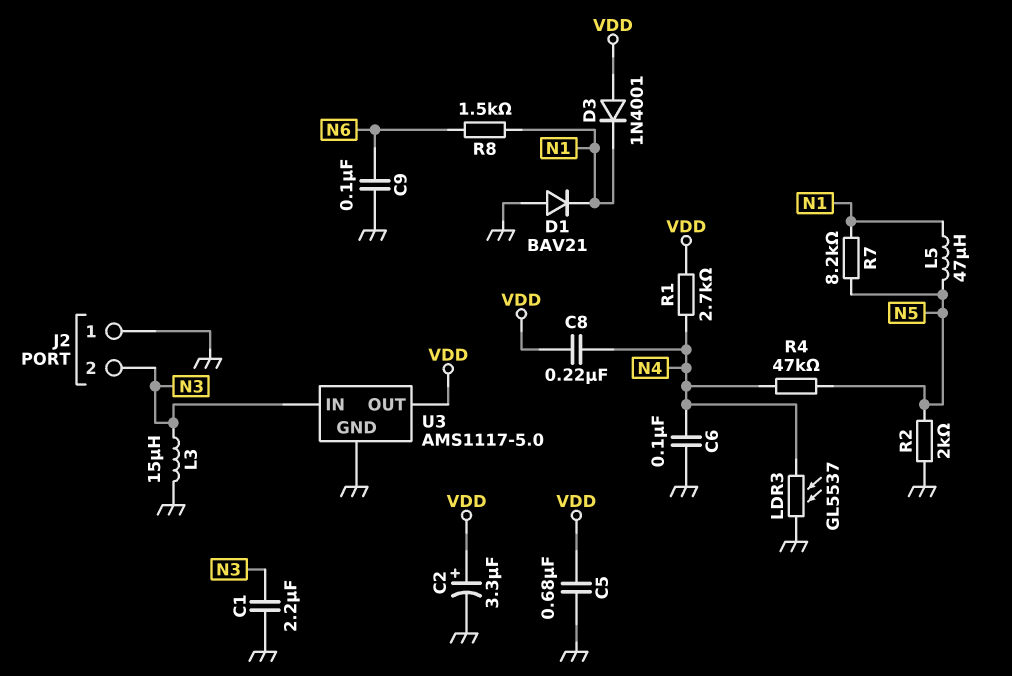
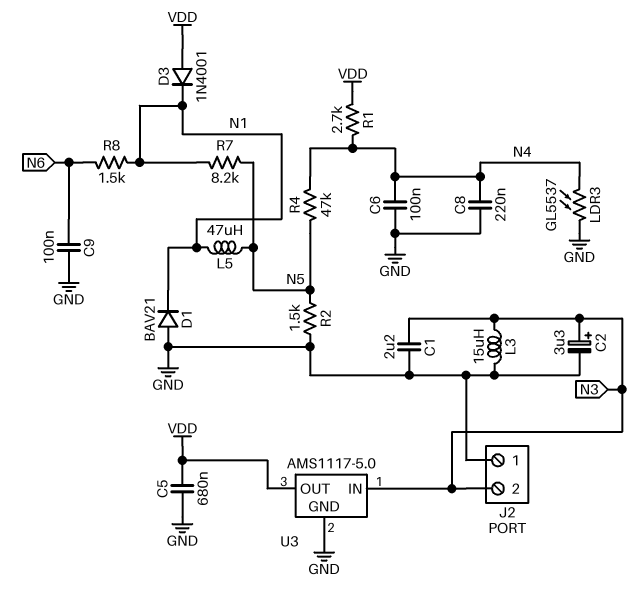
C2: 3.3uF (plus VDD, minus GND) -> 3.3uF (plus N3, minus GND)
C8: 220nF (N4, VDD) -> 220nF (GND, N4)
R2: 2k (GND, N5) -> 1.5k (GND, N5)

